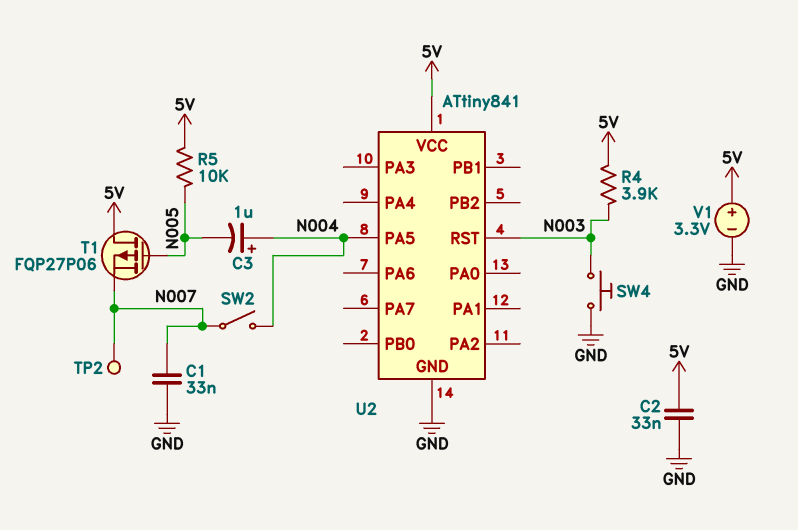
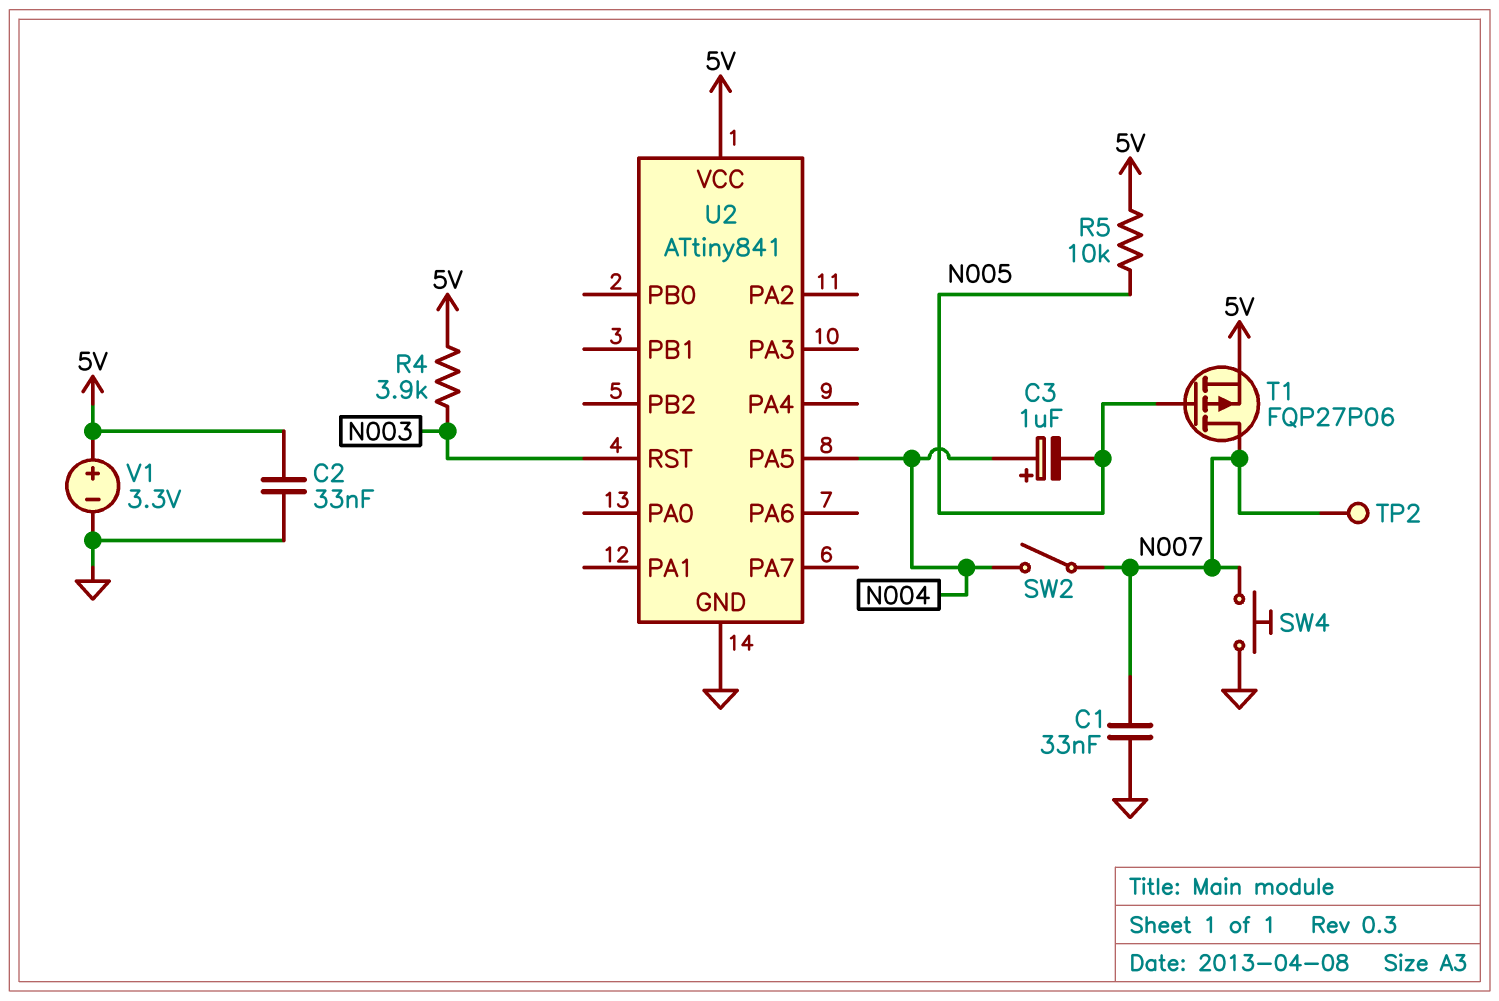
SW4: button (GND, N003) -> button (GND, N007)
T1: PMOS FQP27P06 (G N005, D 5V, S N007) -> PMOS FQP27P06 (G N005, D N007, S 5V)

